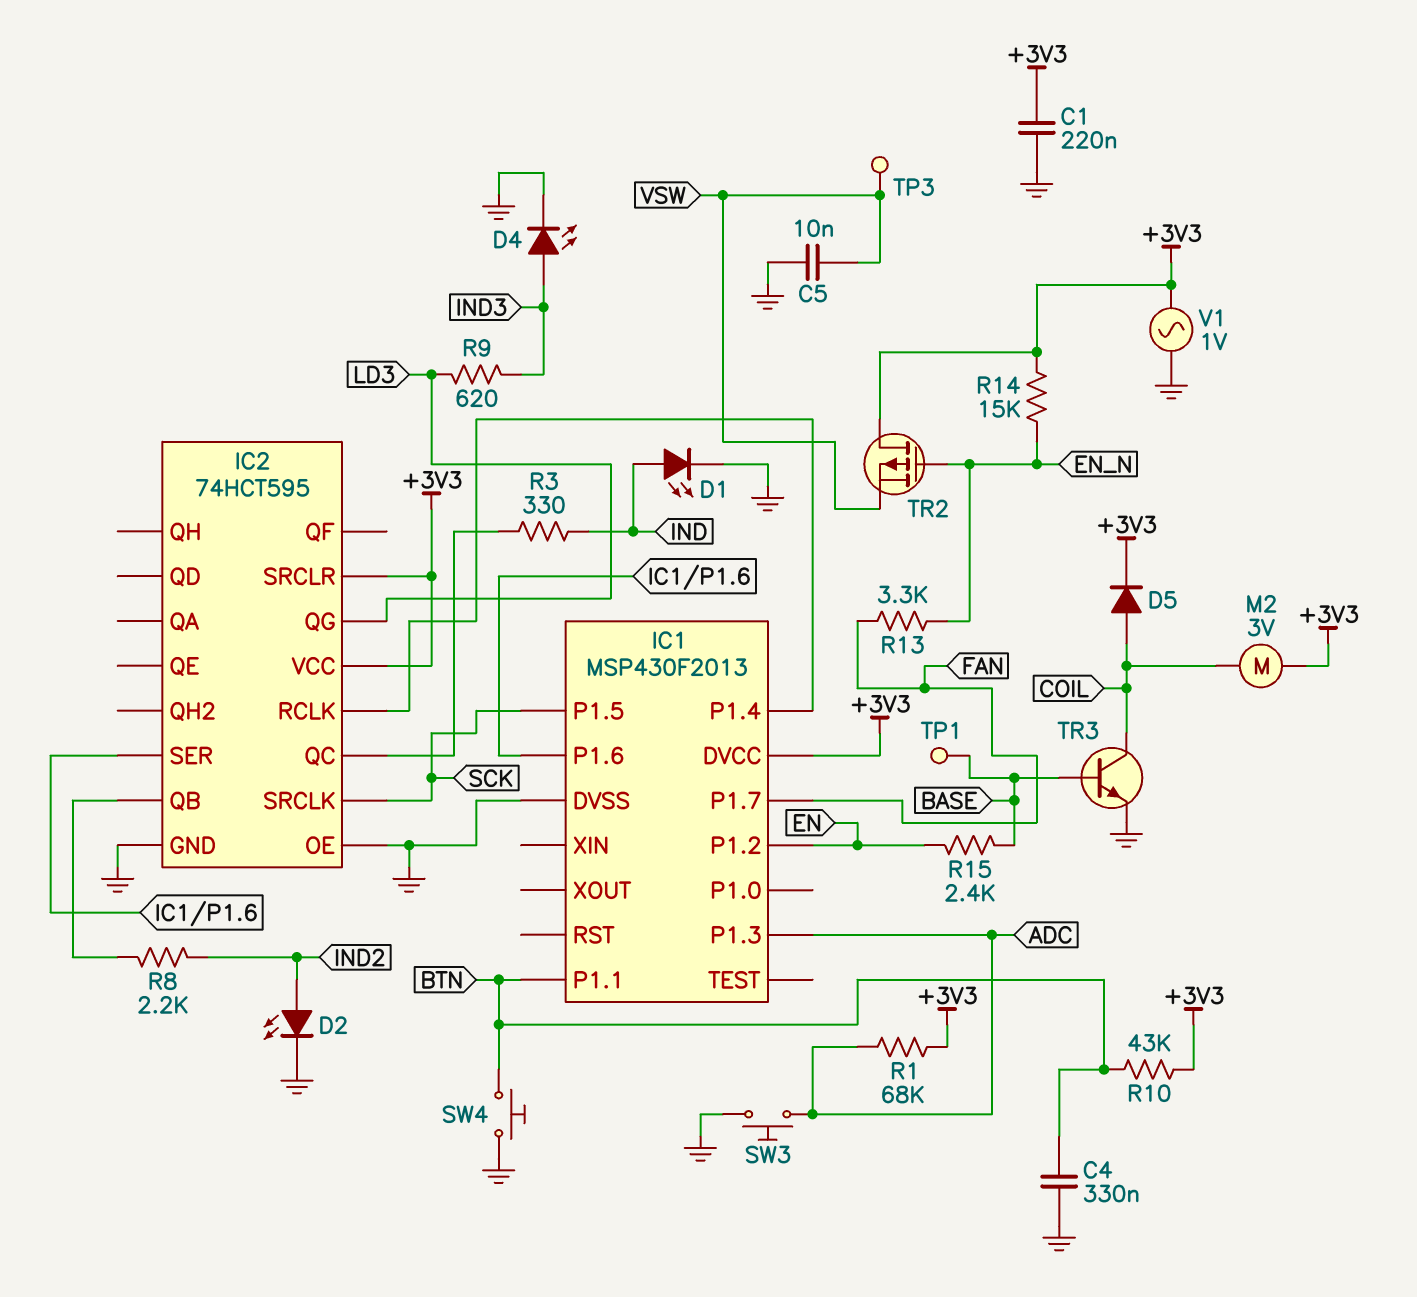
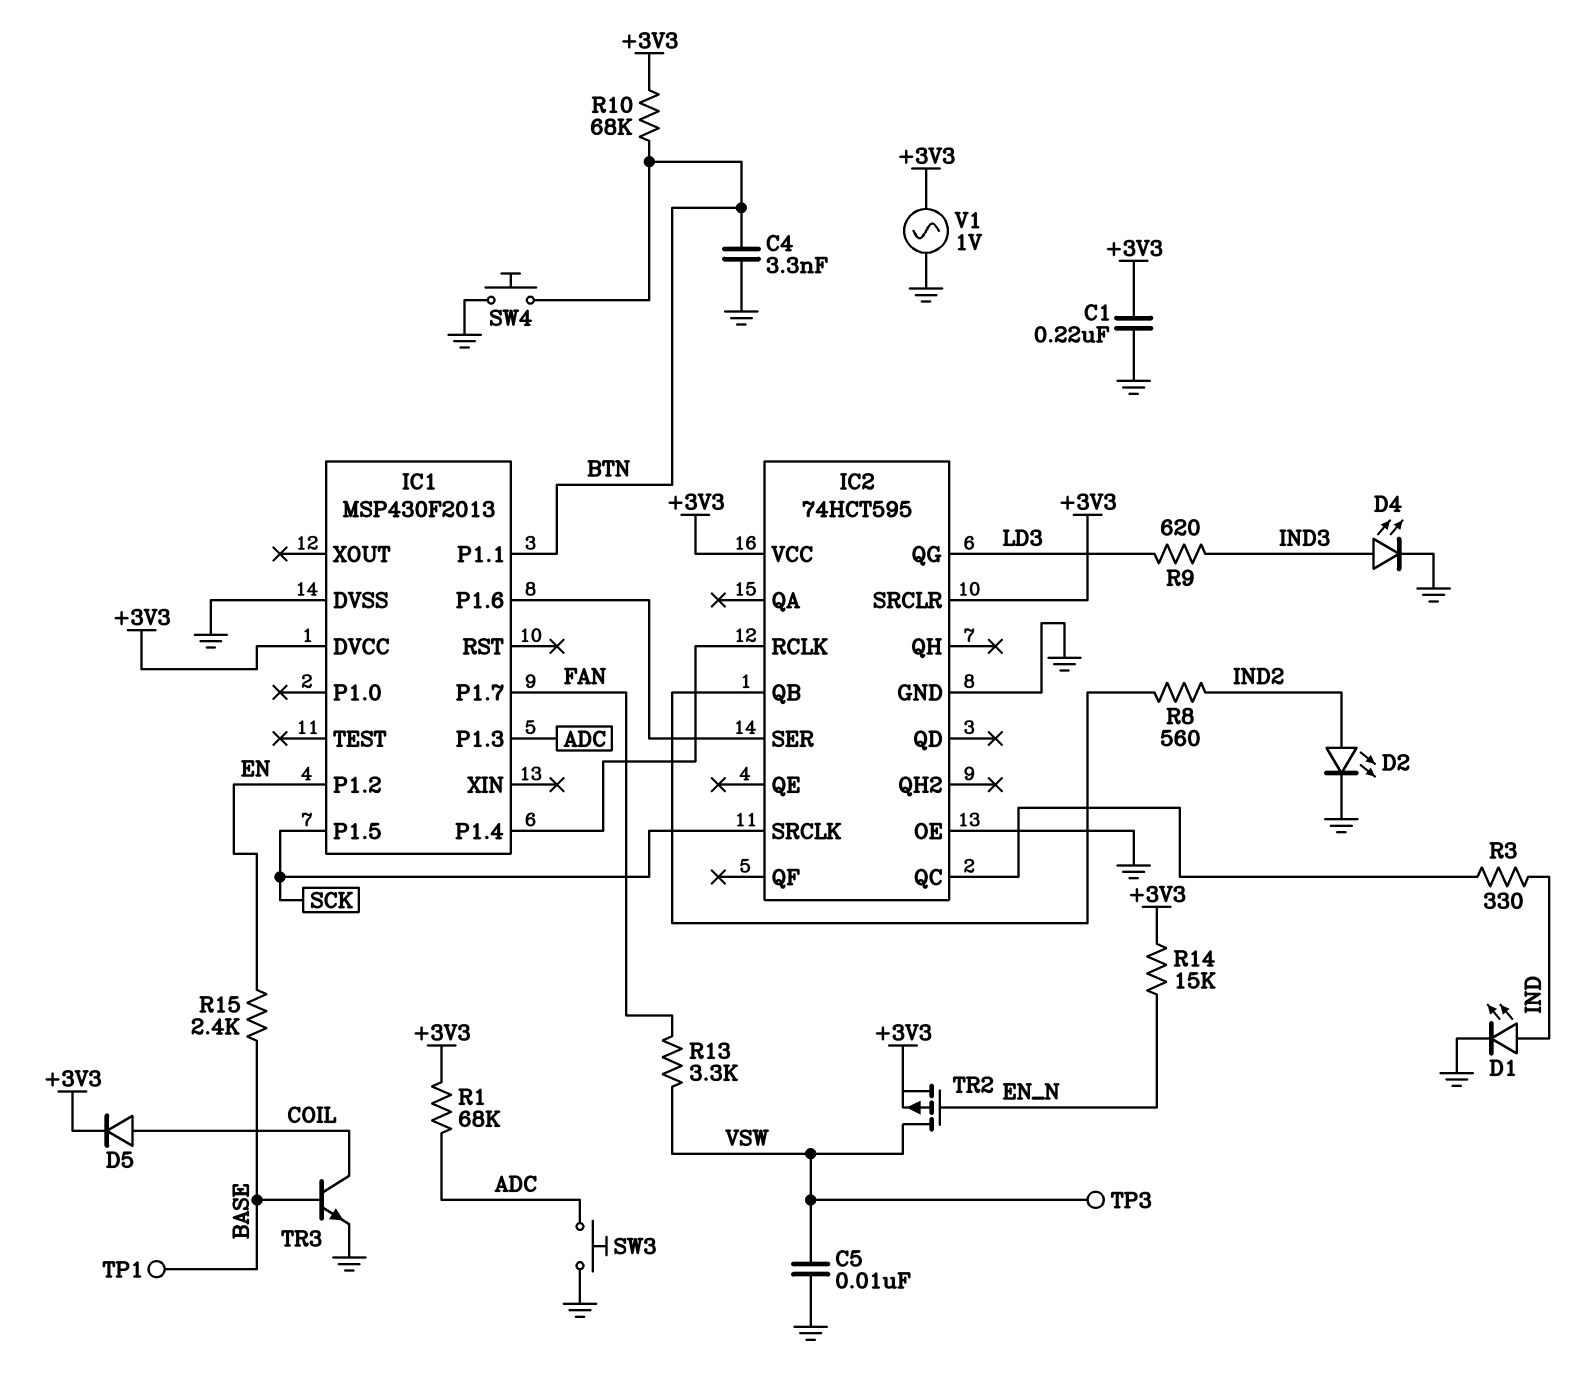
C4: 330nF (BTN, GND) -> 3.3nF (BTN, GND)
M2: motor 3V (+3V3, COIL) -> none
R8: 2.2k (IC2/QB, IND2) -> 560 (IC2/QB, IND2)
R10: 43k (+3V3, BTN) -> 68k (+3V3, BTN)
R13: 3.3k (EN_N, FAN) -> 3.3k (FAN, VSW)
TR2: PMOS (G EN_N, D +3V3, S VSW) -> PMOS (G EN_N, D VSW, S +3V3)

